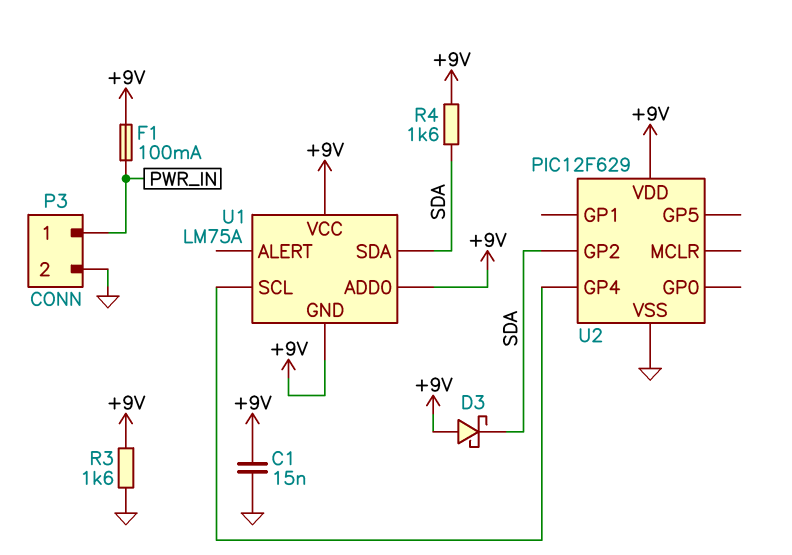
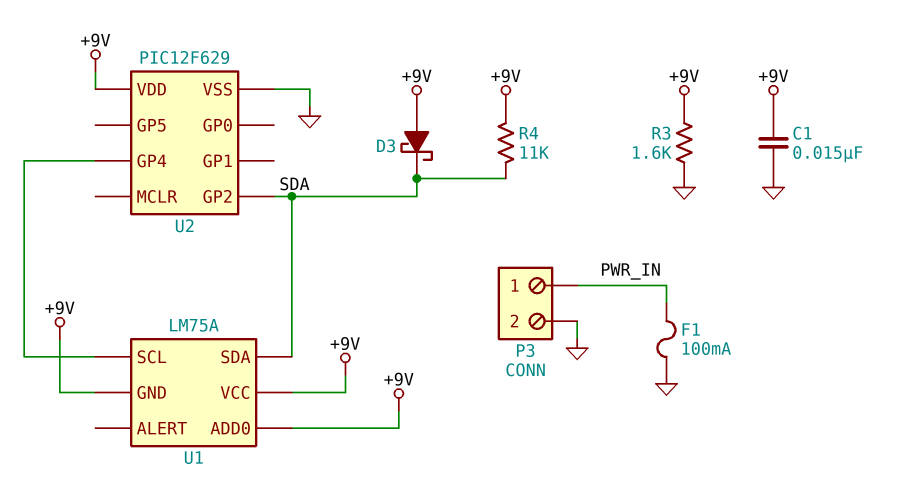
F1: 100mA (+9V, PWR_IN) -> 100mA (GND, PWR_IN)
R4: 1.6k (+9V, SDA) -> 11k (+9V, SDA)

